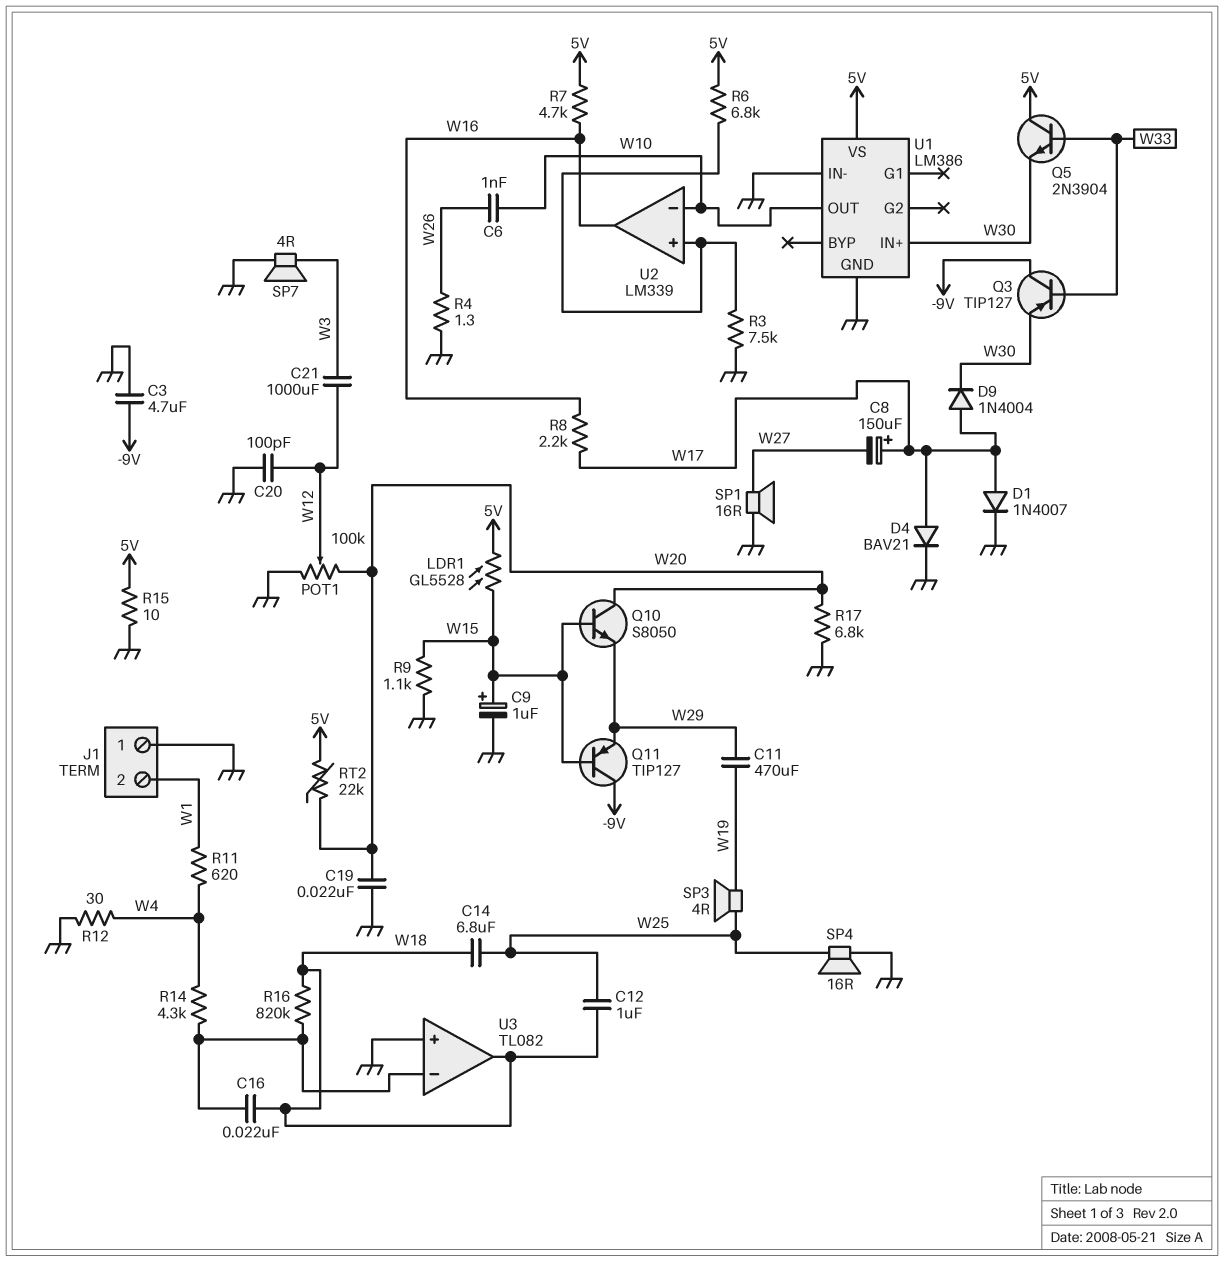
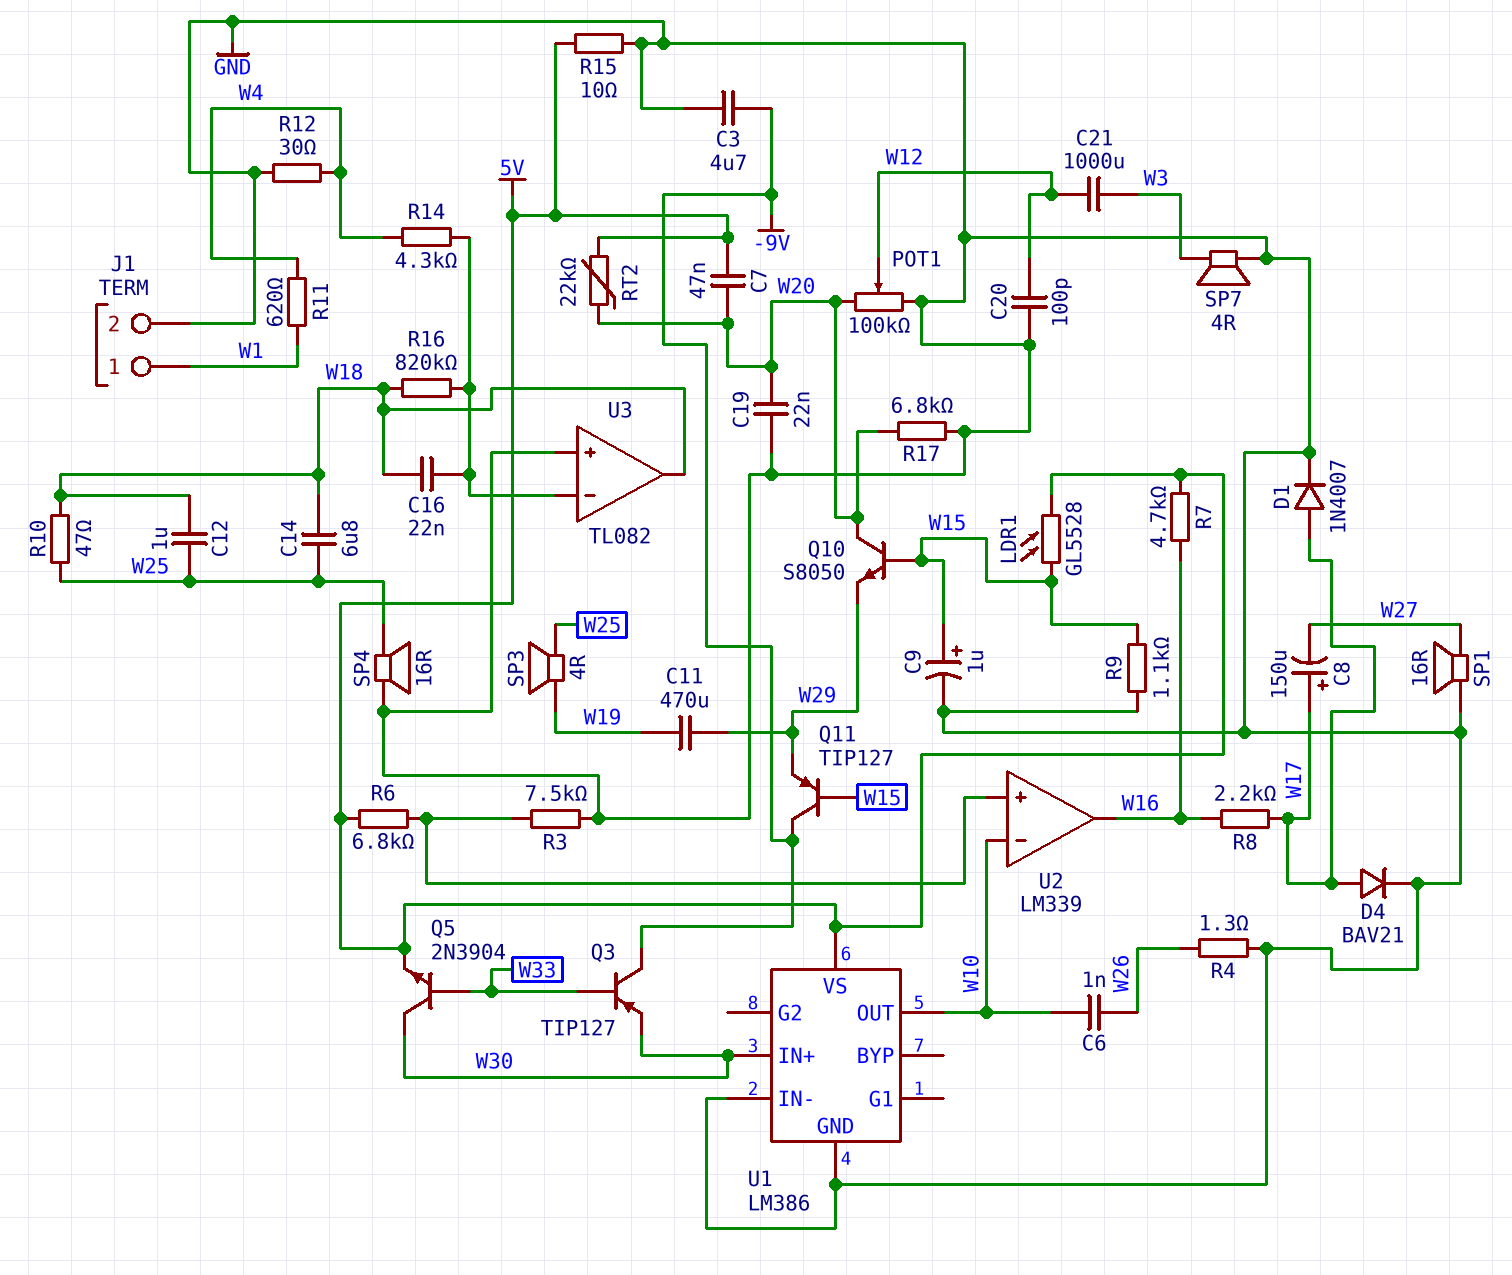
C7: none -> 47nF (5V, W20)
D9: diode 1N4004 (A W17, K W30) -> none
J1 pin 1: GND -> W1
J1 pin 2: W1 -> GND
Q5: NPN 2N3904 (B W33, C 5V, E W30) -> NPN 2N3904 (B W33, C W30, E 5V)
R10: none -> 47 (W18, W25)

